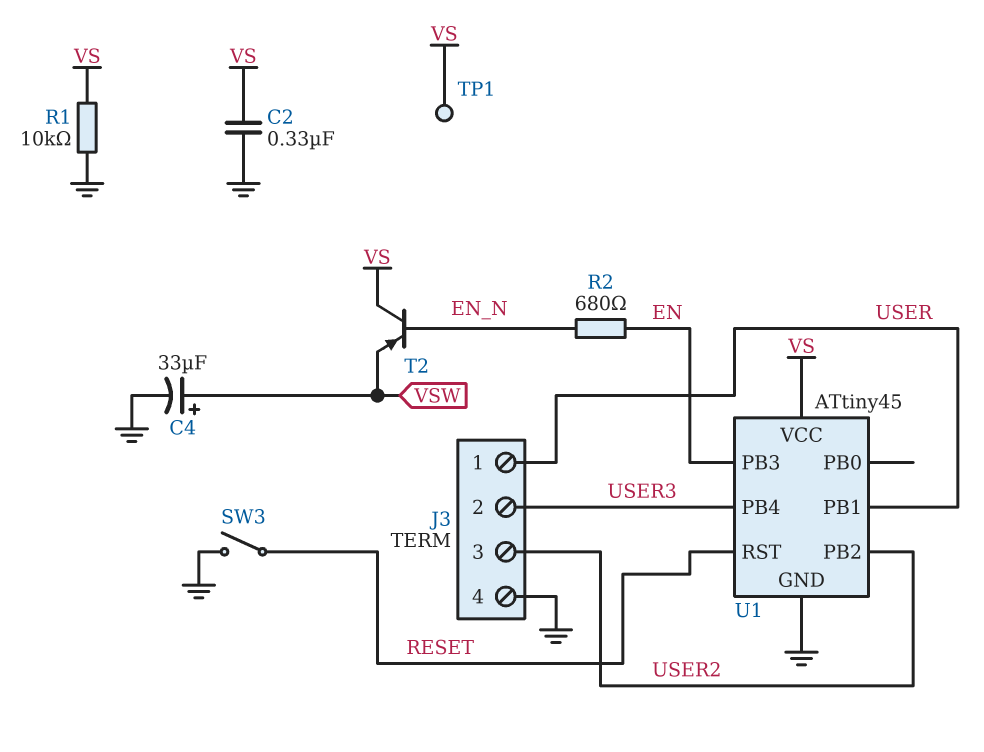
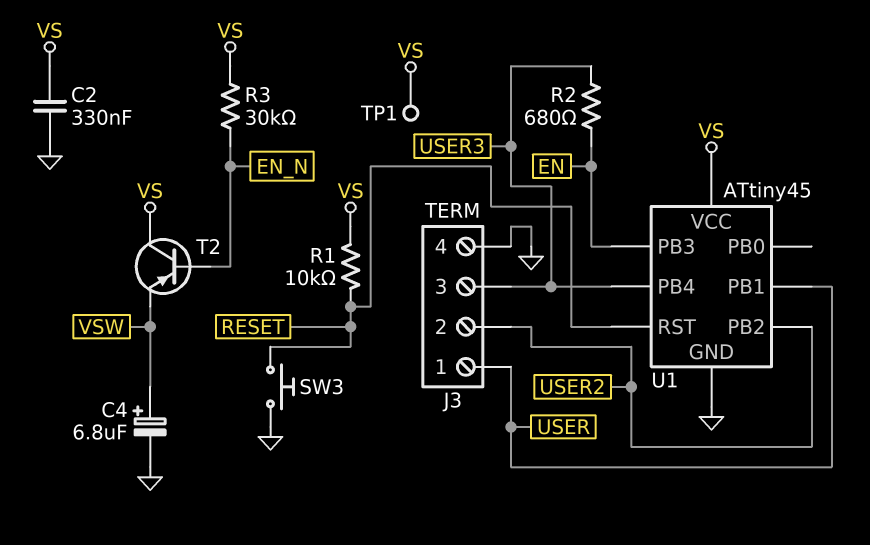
C4: 33uF (plus VSW, minus GND) -> 6.8uF (plus VSW, minus GND)
J3 pin 2: USER3 -> USER2
J3 pin 3: USER2 -> USER3
R1: 10k (GND, VS) -> 10k (RESET, VS)
R2: 680 (EN, EN_N) -> 680 (EN, USER3)
R3: none -> 30k (EN_N, VS)
SW3: switch (GND, RESET) -> button (GND, RESET)

